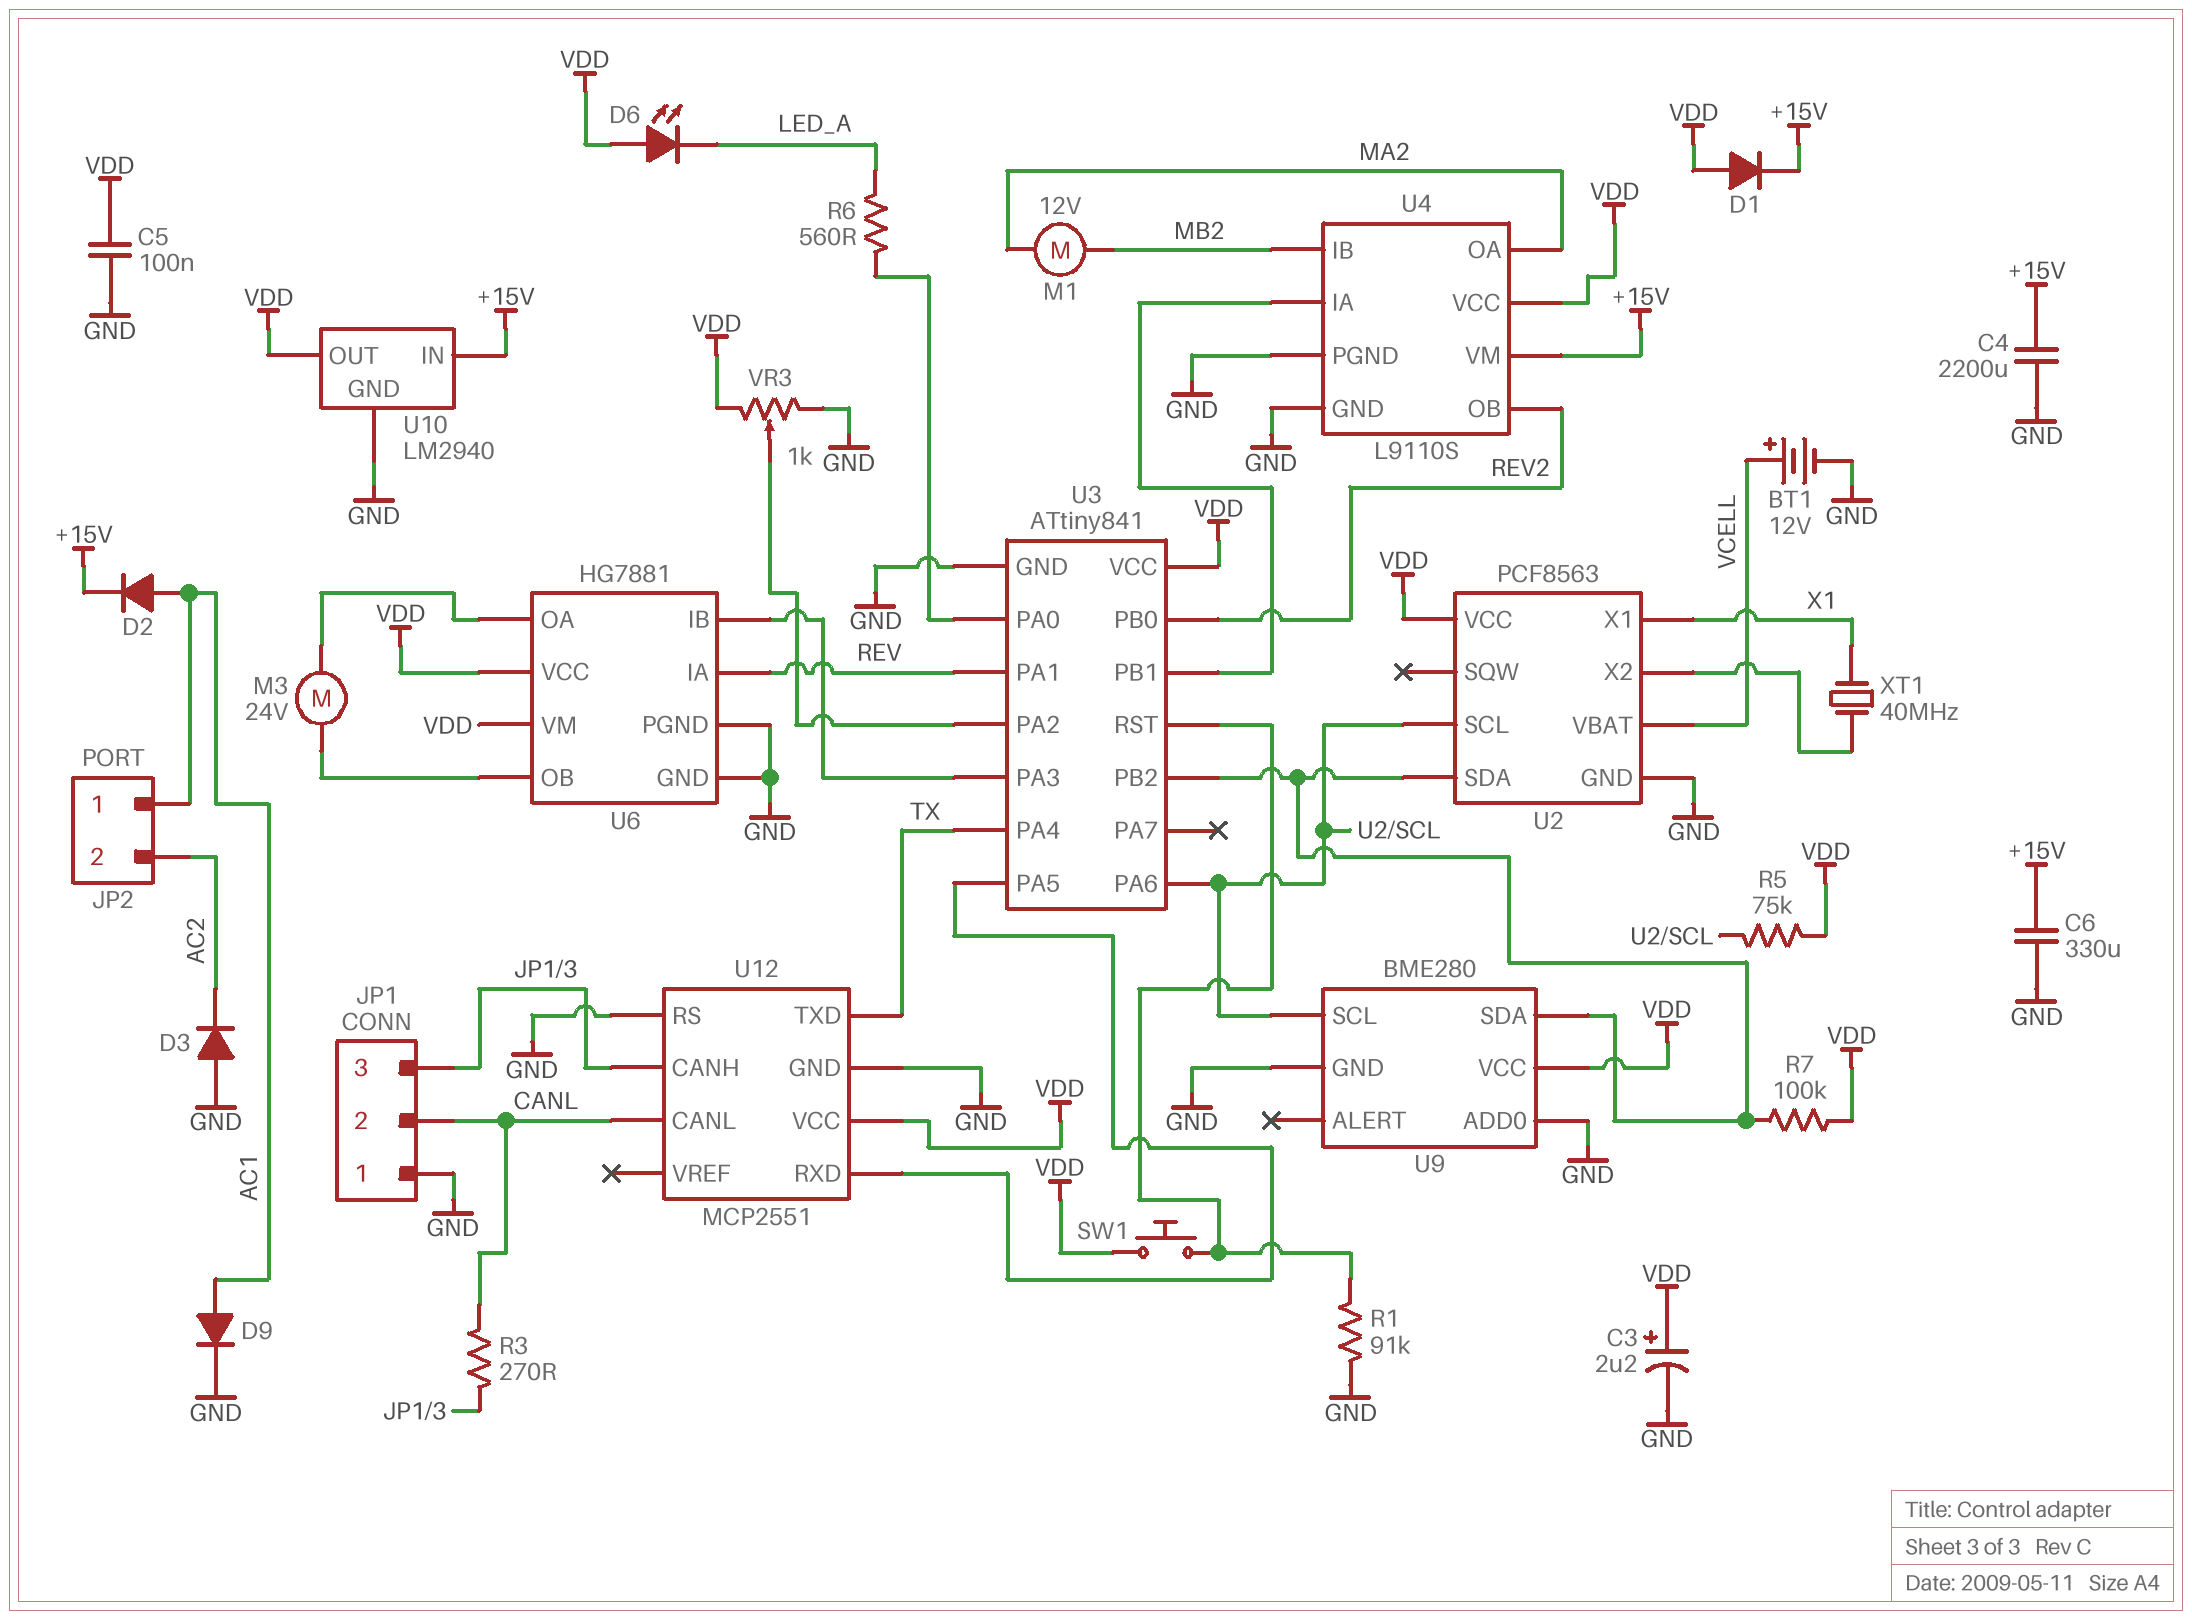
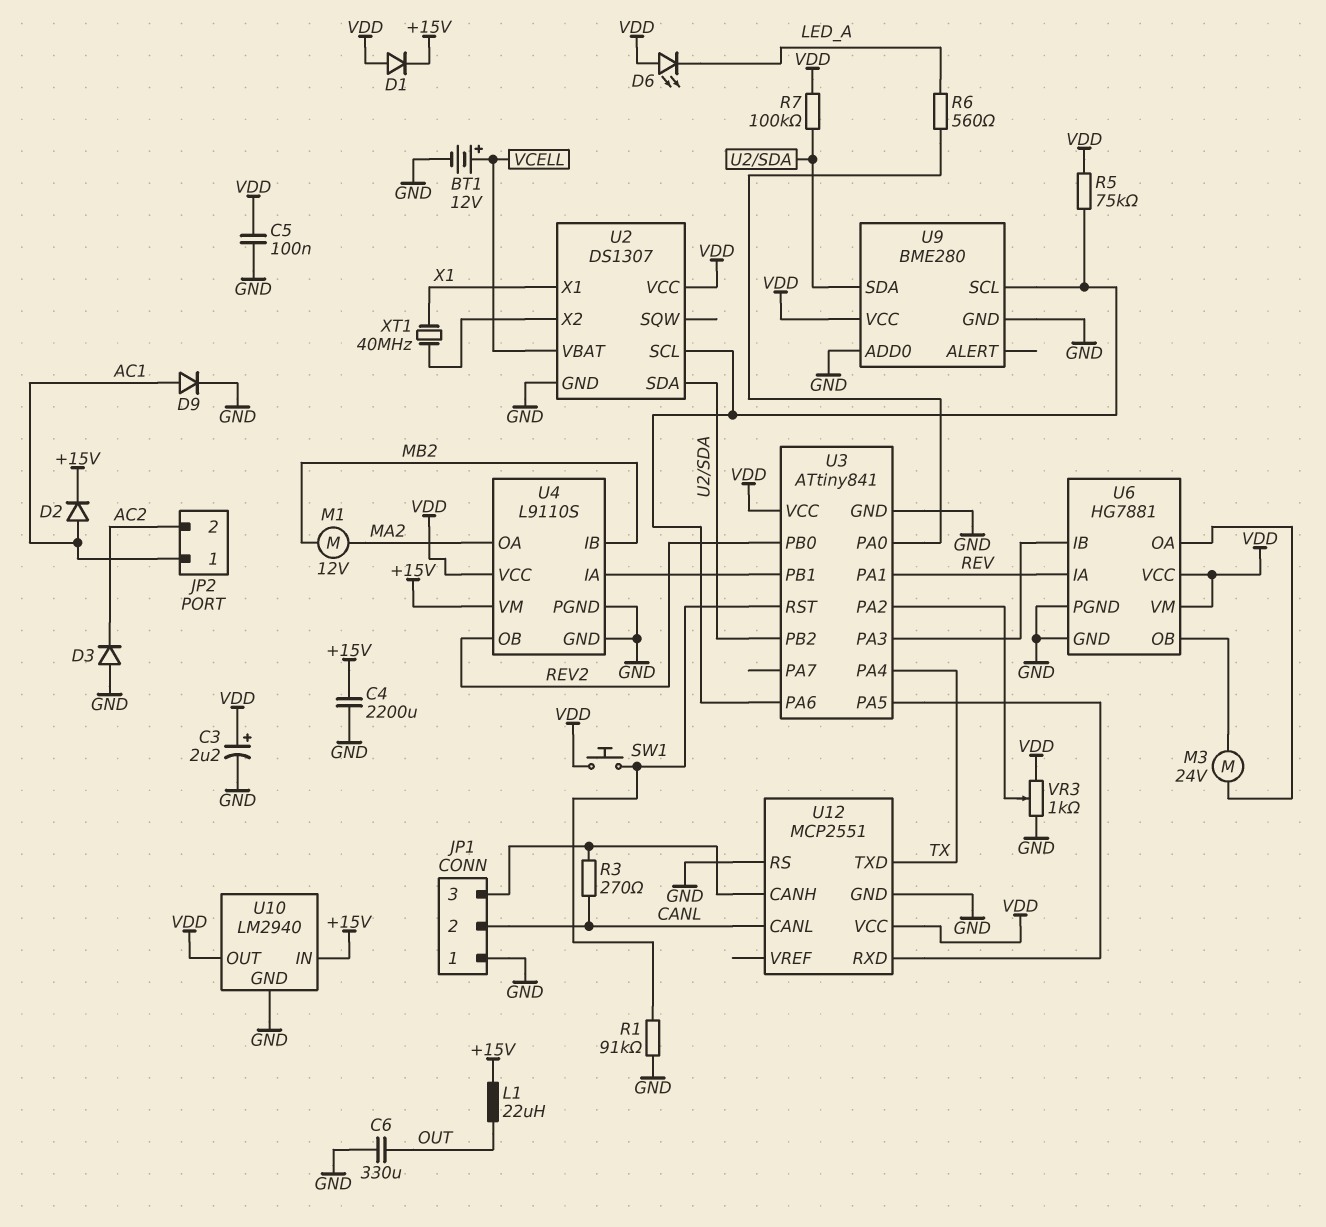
C6: 330uF (+15V, GND) -> 330uF (GND, OUT)
L1: none -> 22uH (+15V, OUT)
U2: PCF8563 -> DS1307

